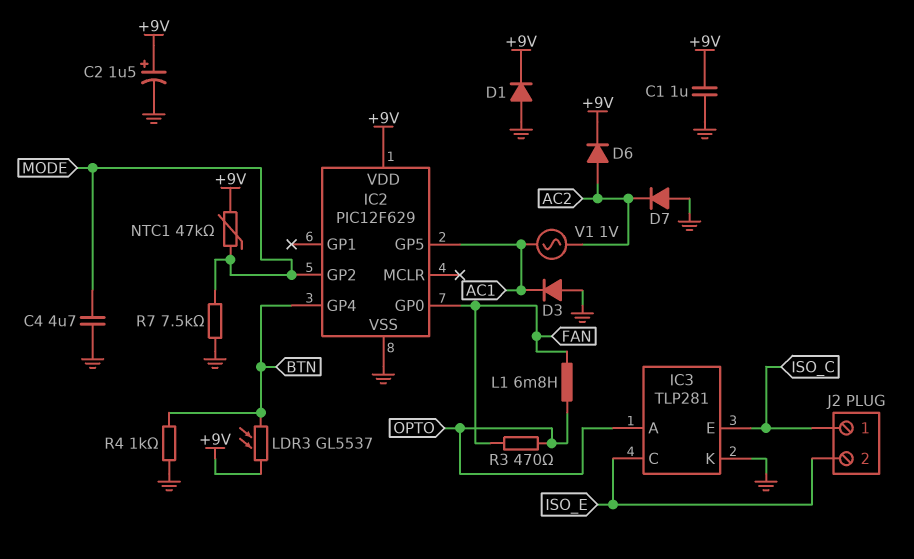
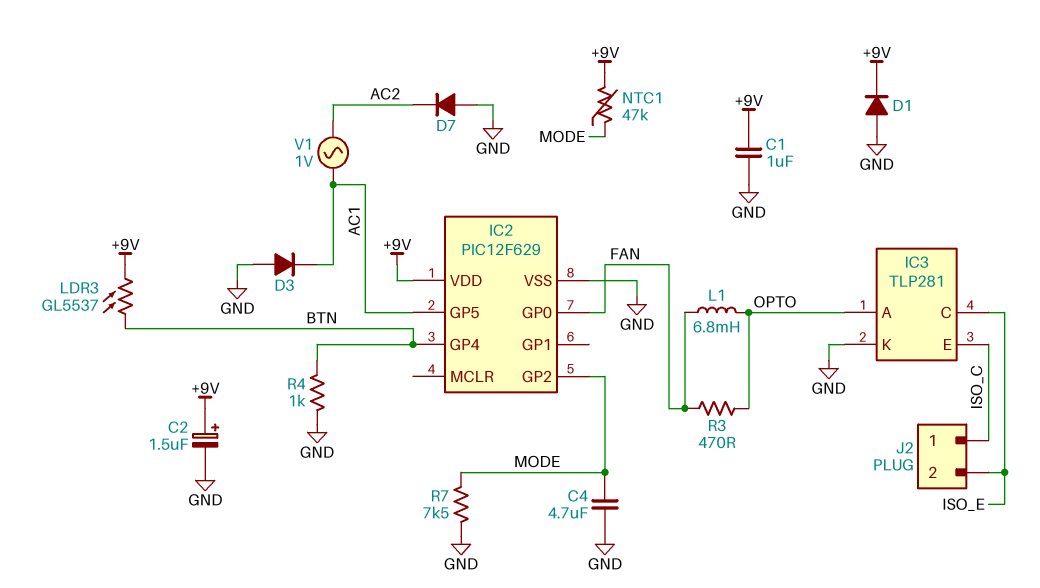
D6: diode (A AC2, K +9V) -> none

